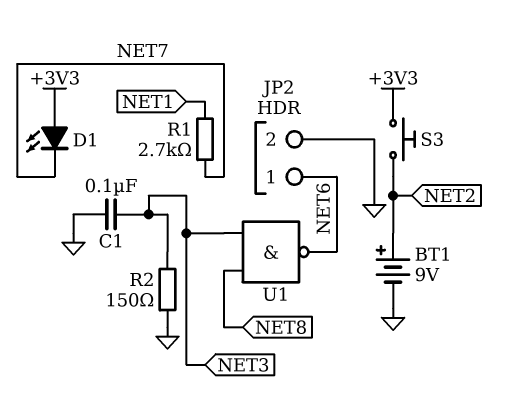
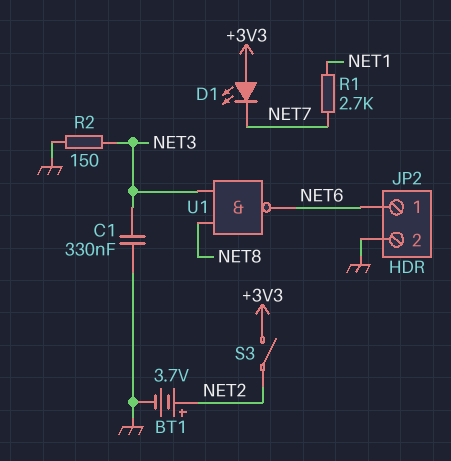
BT1: 9V (plus NET2, minus GND) -> 3.7V (plus NET2, minus GND)
C1: 100nF (GND, NET3) -> 330nF (GND, NET3)
S3: button (+3V3, NET2) -> switch (+3V3, NET2)

